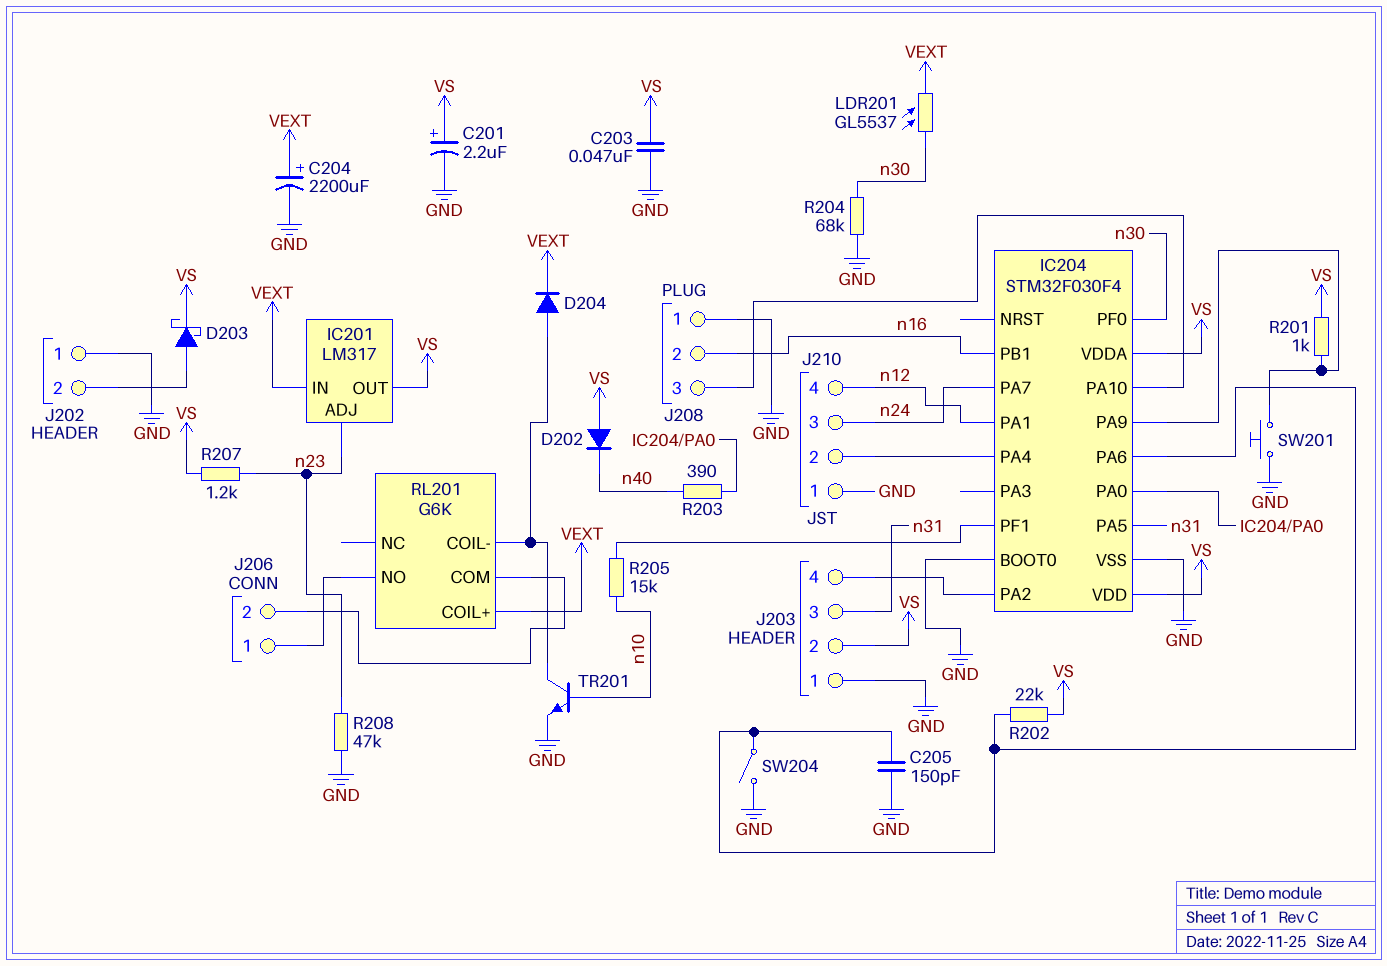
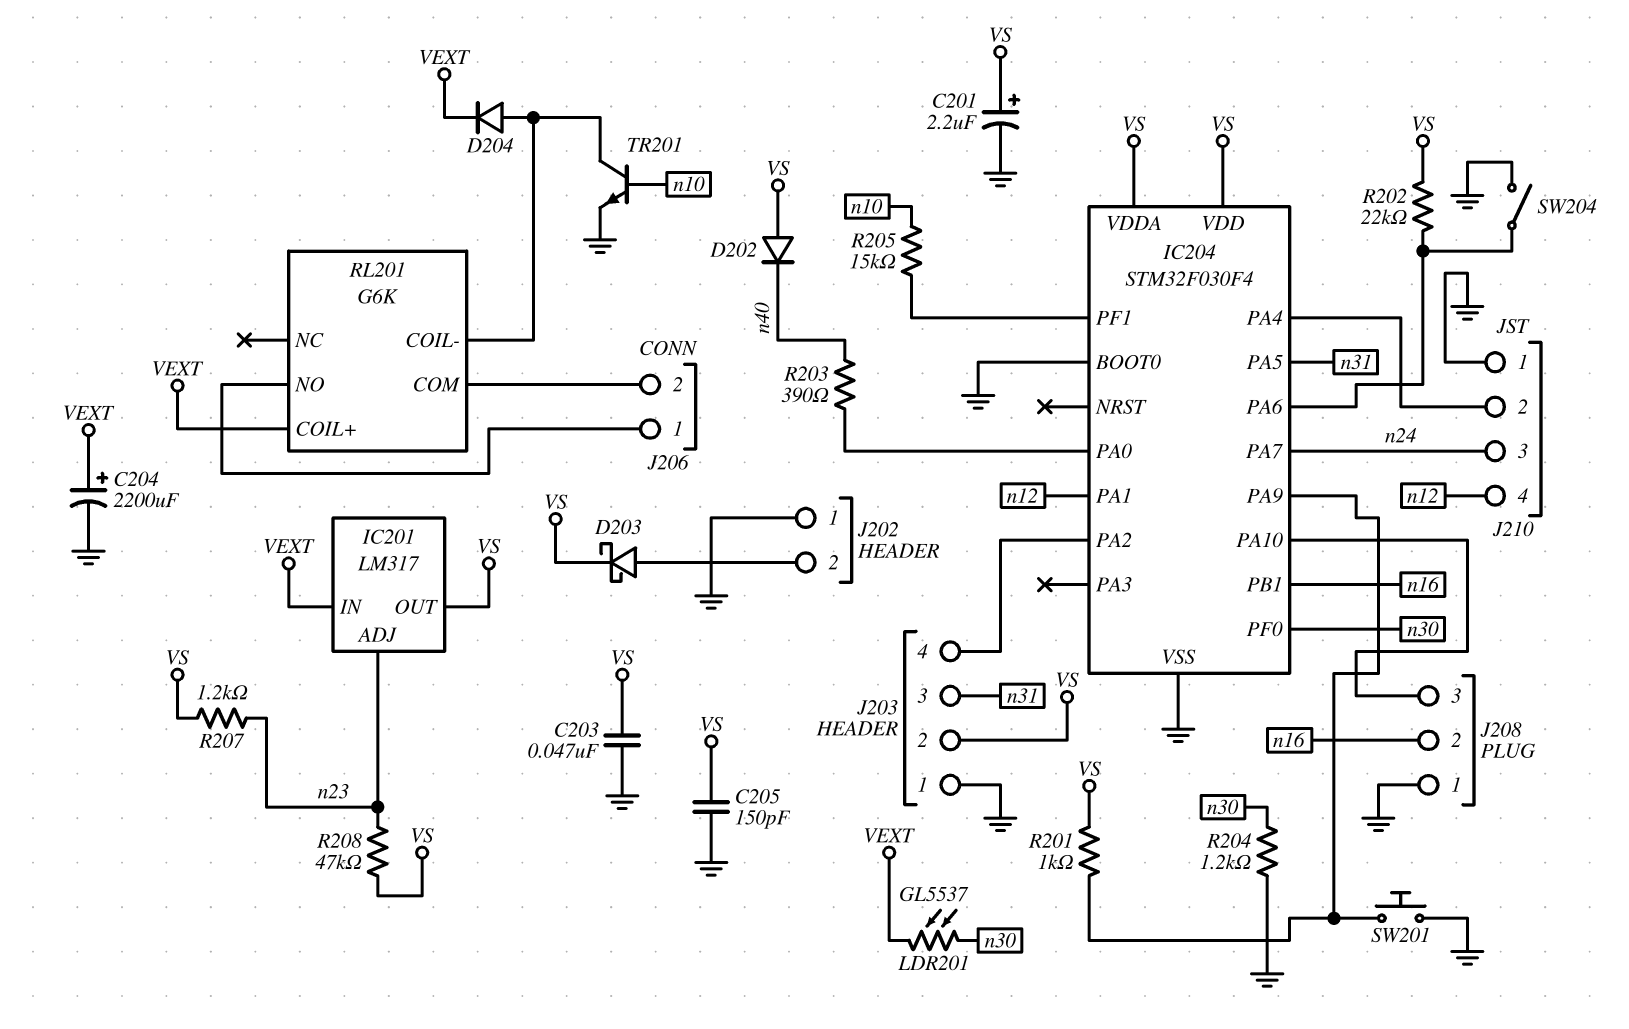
C205: 150pF (GND, IC204/PA6) -> 150pF (GND, VS)
R204: 68k (GND, n30) -> 1.2k (GND, n30)
R208: 47k (GND, n23) -> 47k (VS, n23)

